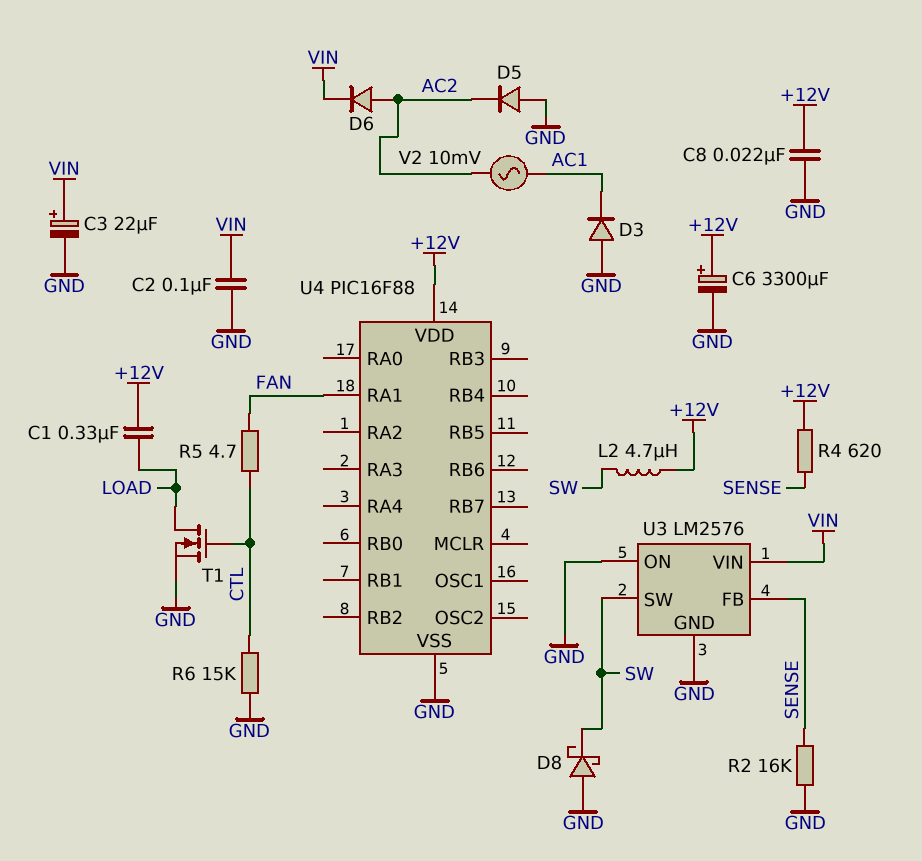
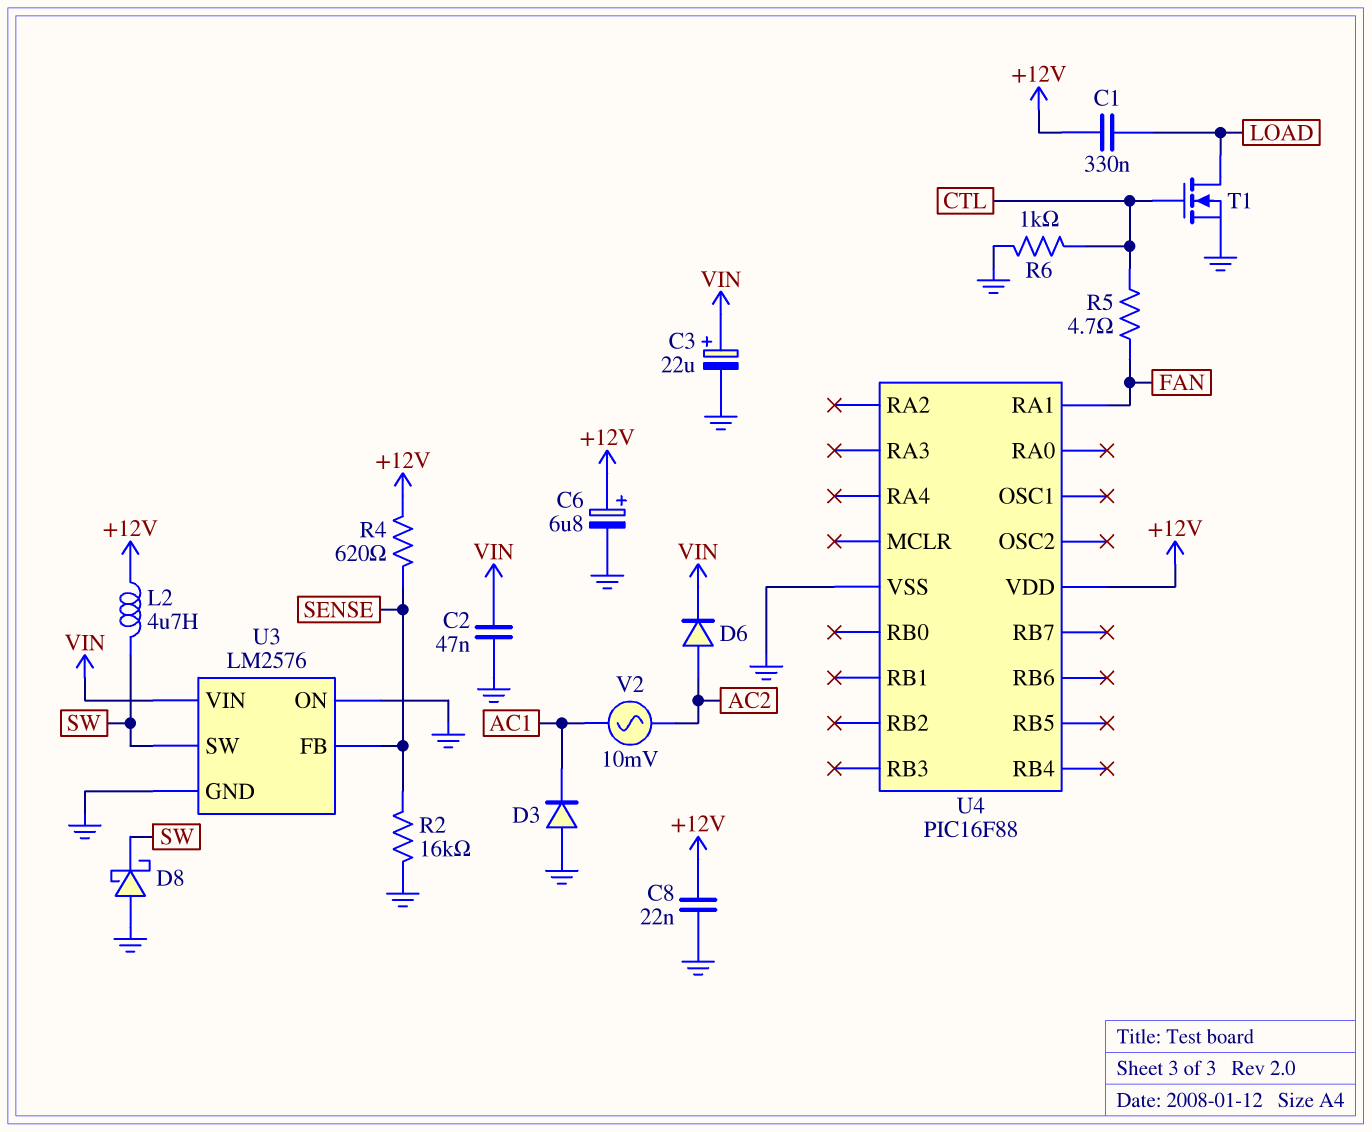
C2: 100nF (GND, VIN) -> 47nF (GND, VIN)
C6: 3300uF (plus +12V, minus GND) -> 6.8uF (plus +12V, minus GND)
D5: diode (A GND, K AC2) -> none
R6: 15k (CTL, GND) -> 1k (CTL, GND)

